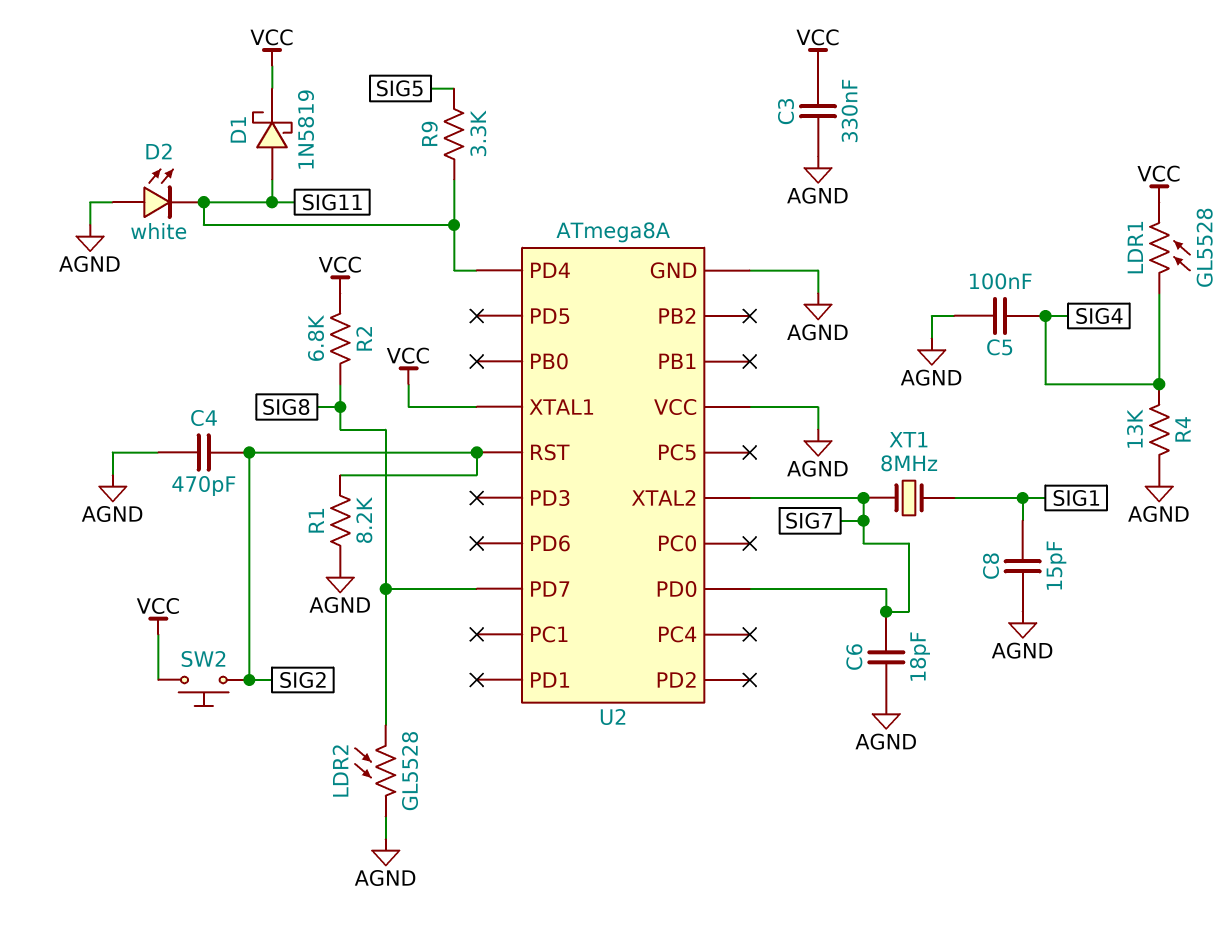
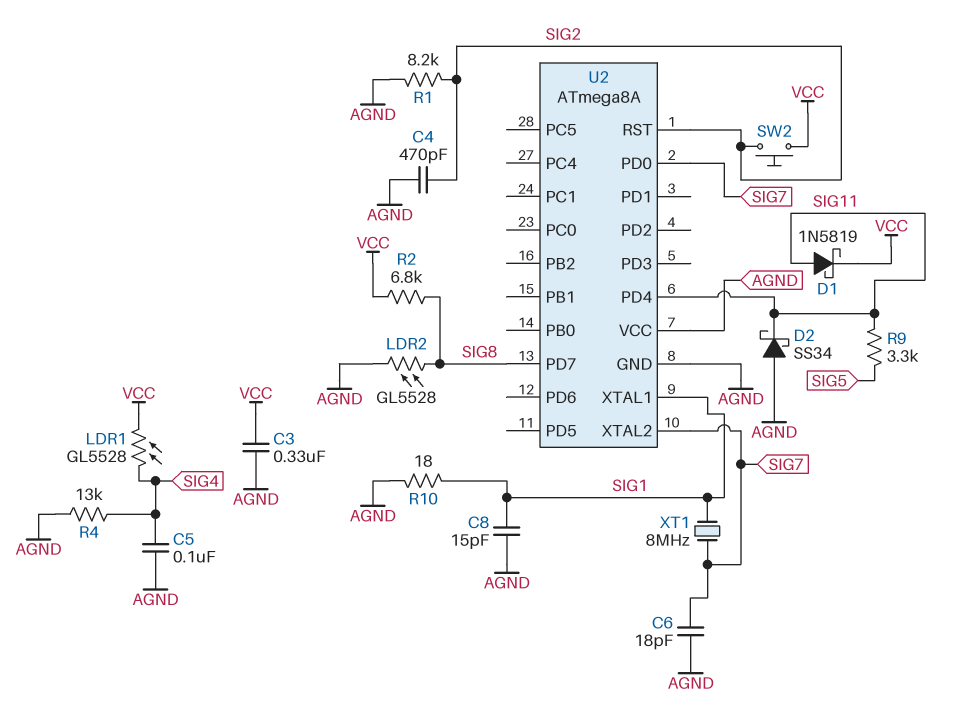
D2: LED white (A AGND, K SIG11) -> schottky SS34 (A AGND, K SIG11)
R10: none -> 18 (AGND, SIG1)
U2 pin XTAL1: VCC -> SIG1

